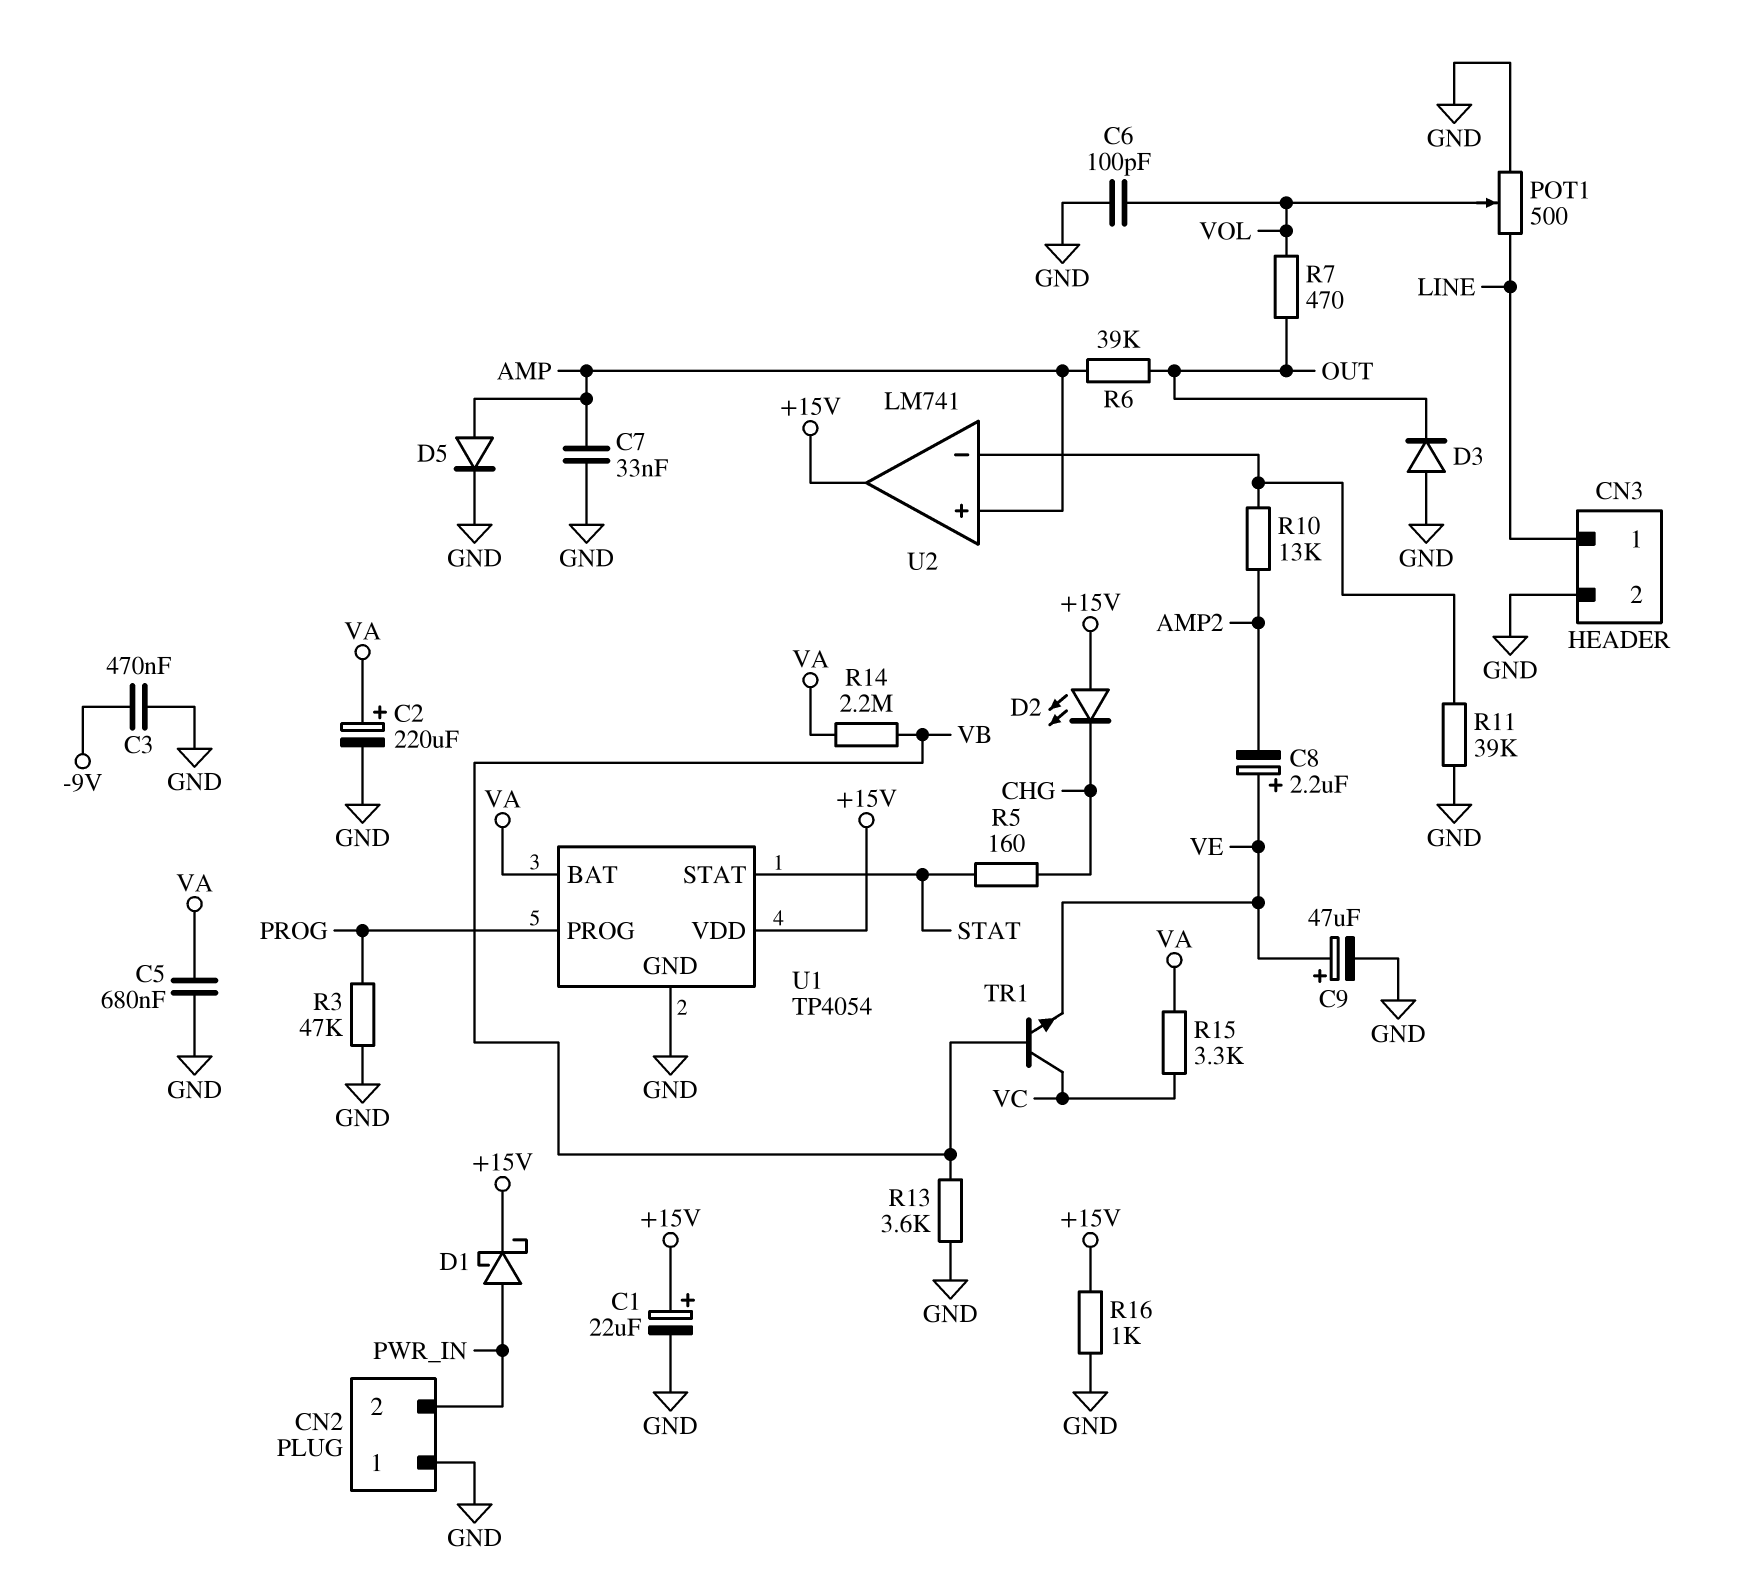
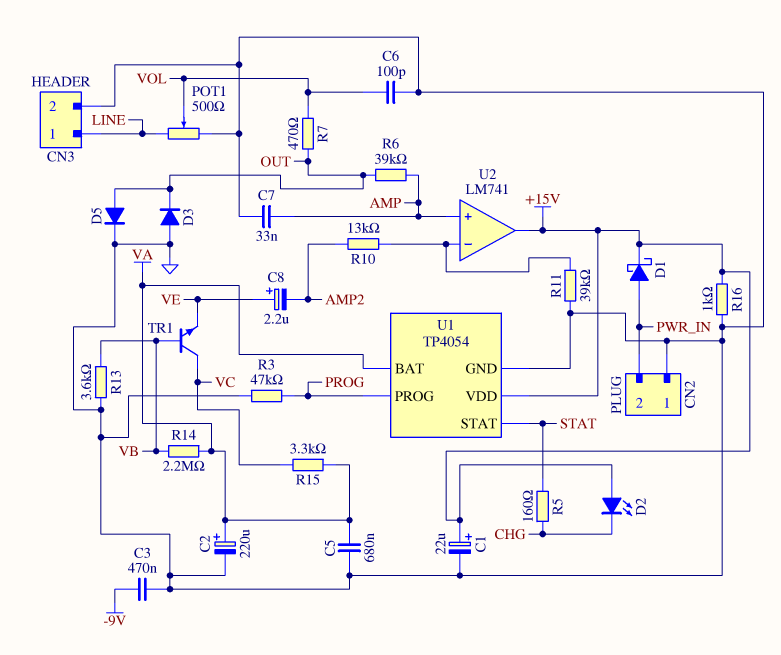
C9: 47uF (plus VE, minus GND) -> none
D5: diode (A AMP, K GND) -> diode (A OUT, K GND)

